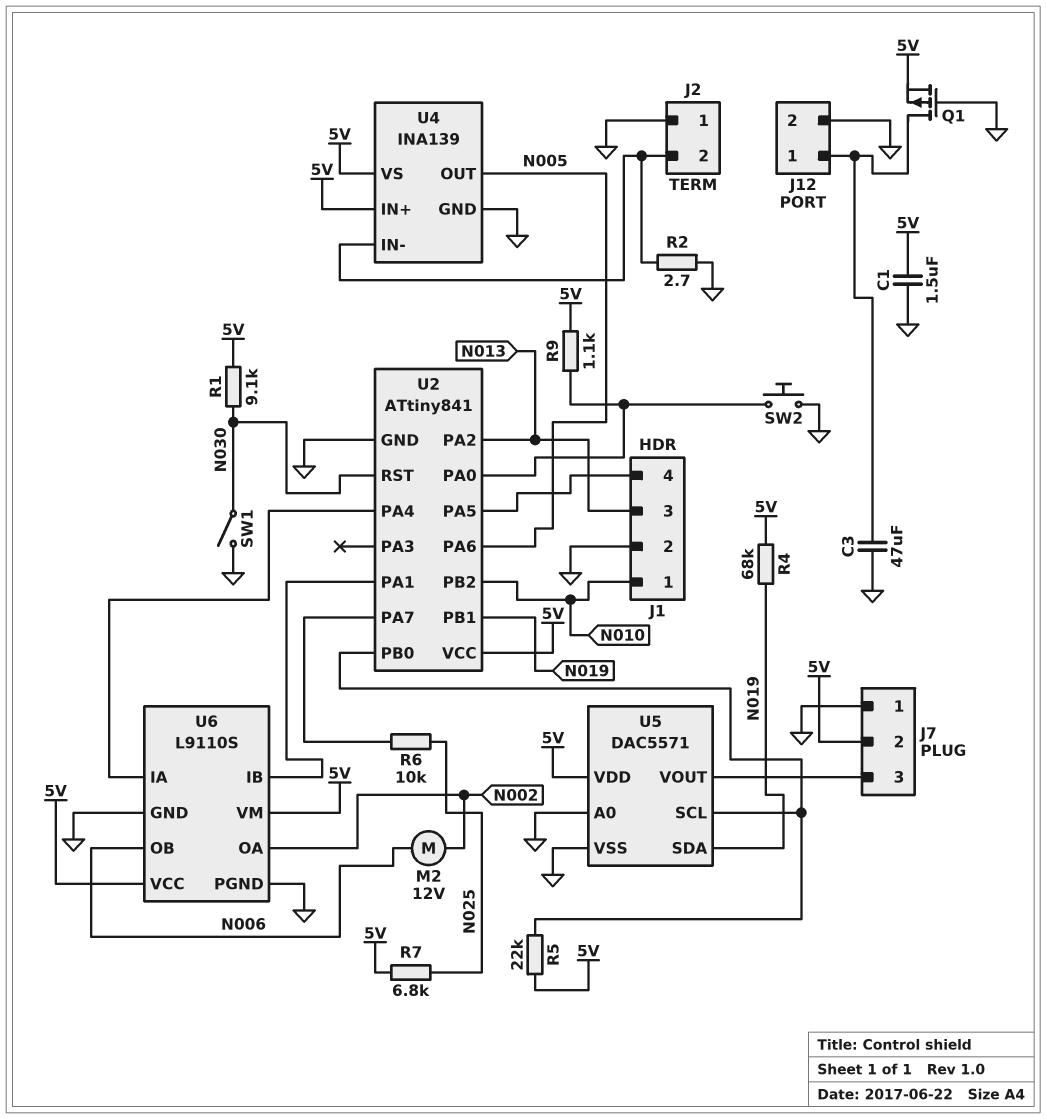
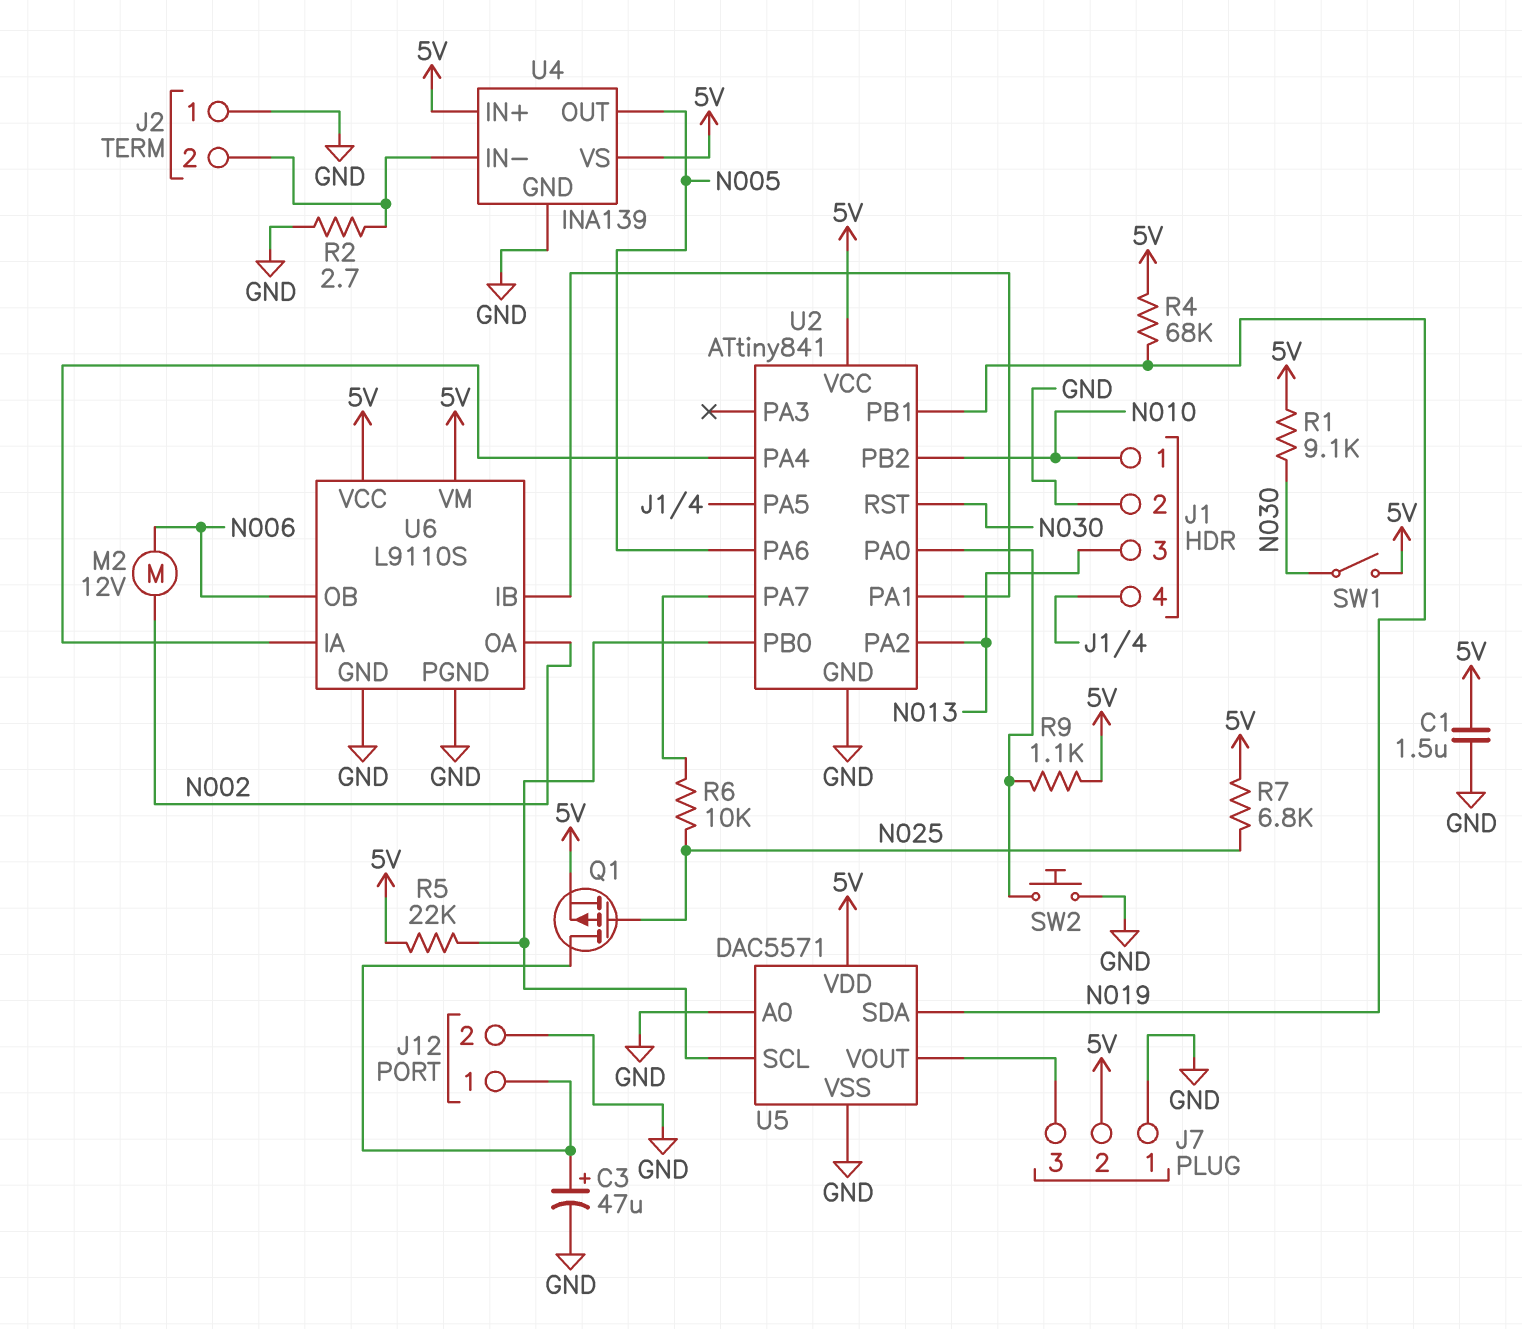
C3: 47uF (GND, J12/1) -> 47uF (plus J12/1, minus GND)
Q1: PMOS (G GND, D J12/1, S 5V) -> PMOS (G N025, D J12/1, S 5V)
SW1: switch (GND, N030) -> switch (5V, N030)

